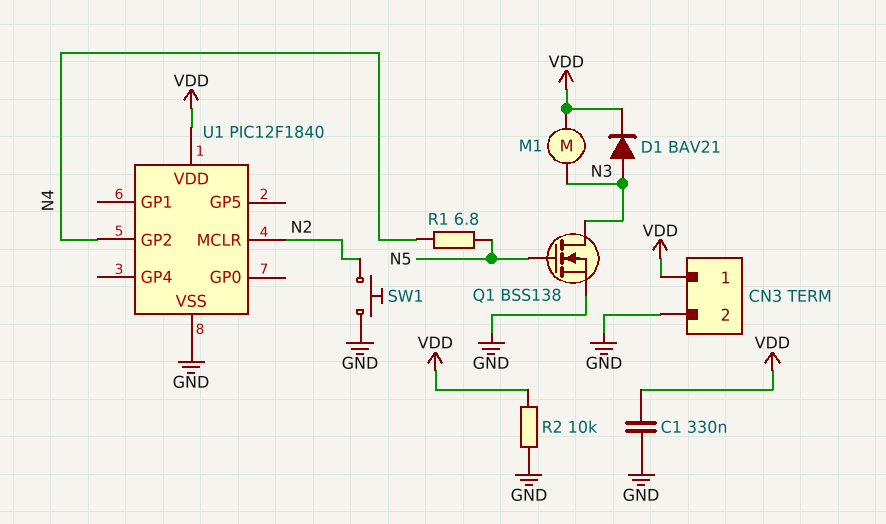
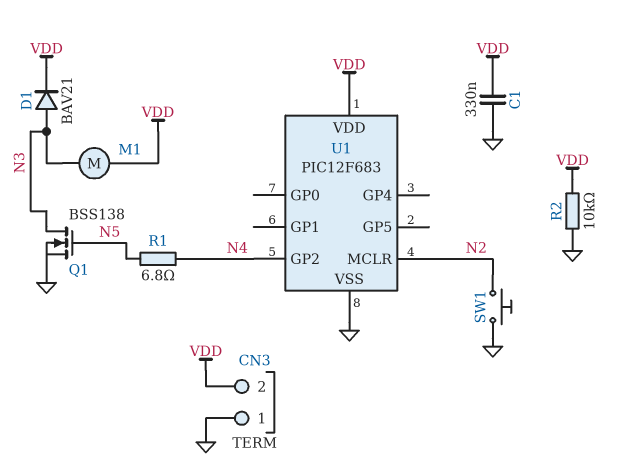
CN3 pin 1: VDD -> GND
CN3 pin 2: GND -> VDD
U1: PIC12F1840 -> PIC12F683

